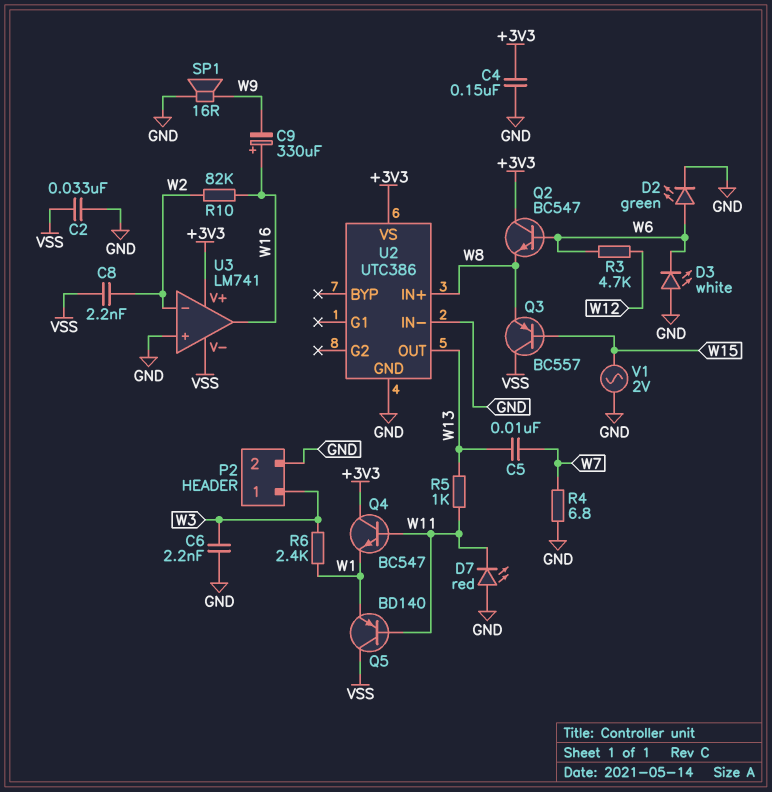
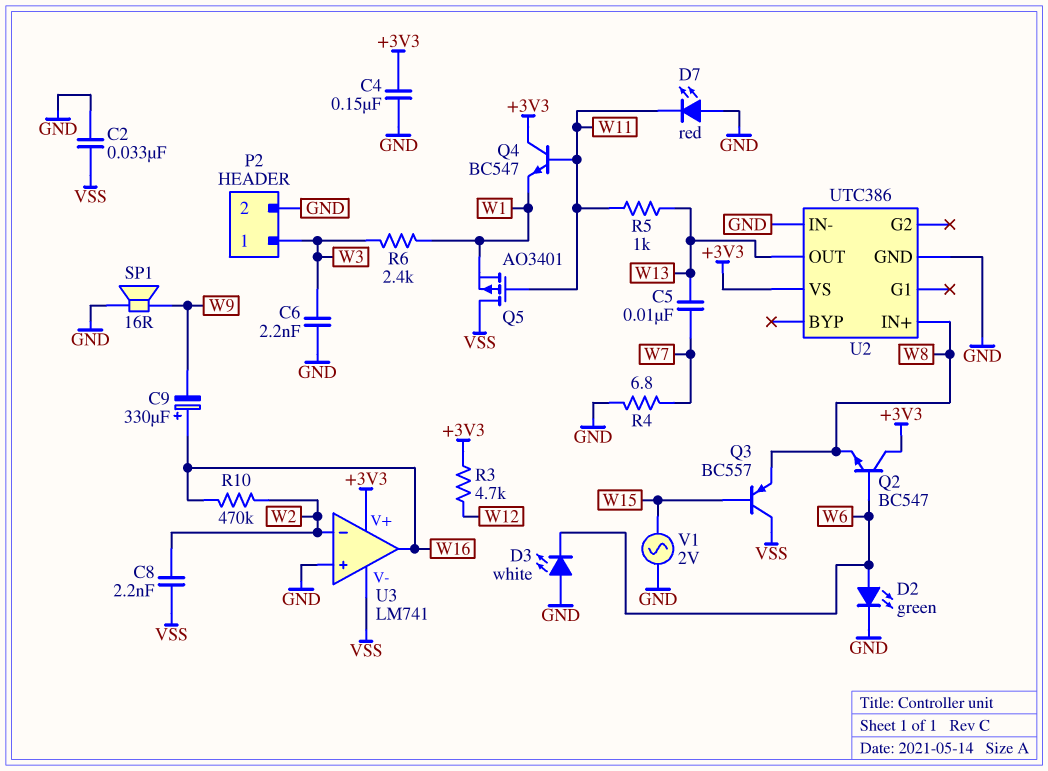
Q5: PNP BD140 (B W11, C VSS, E W1) -> PMOS AO3401 (G W11, D VSS, S W1)
R3: 4.7k (W6, W12) -> 4.7k (+3V3, W12)
R10: 82k (W2, W16) -> 470k (W2, W16)

